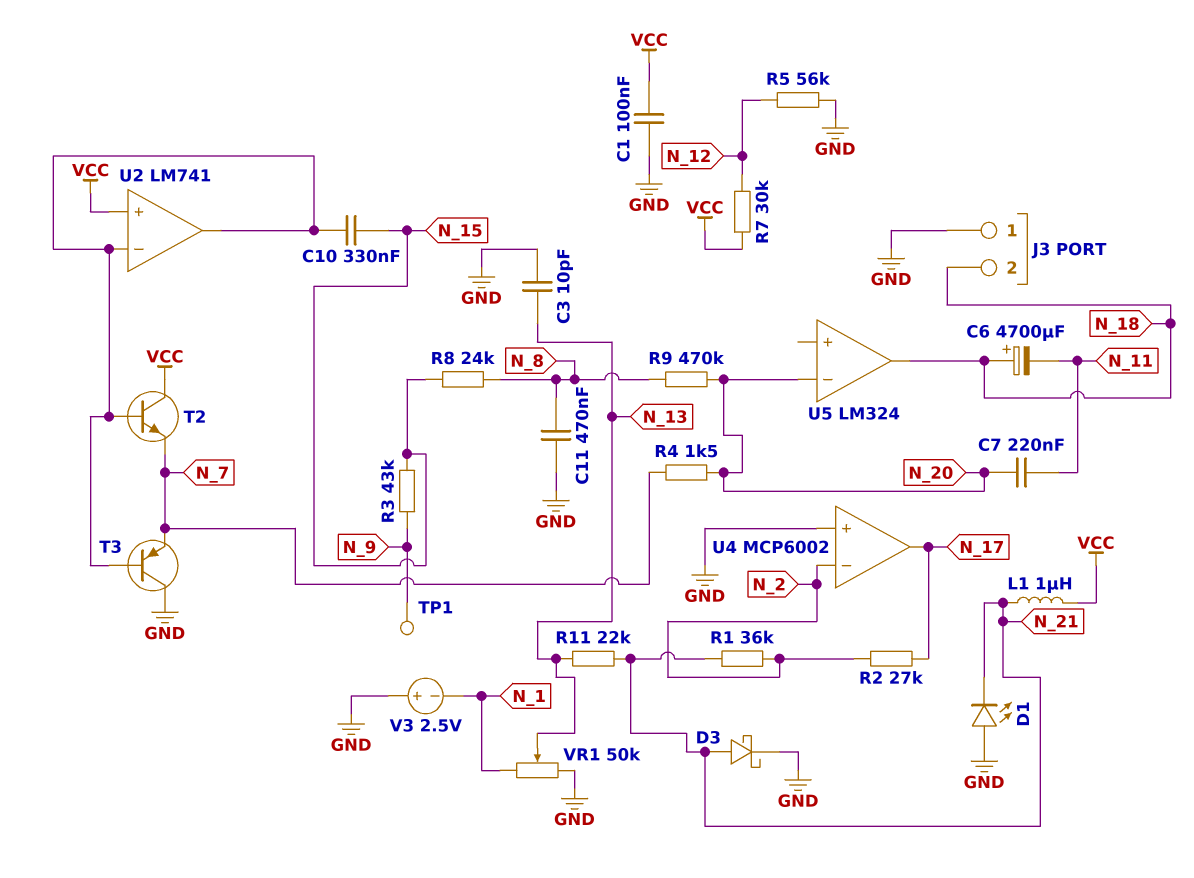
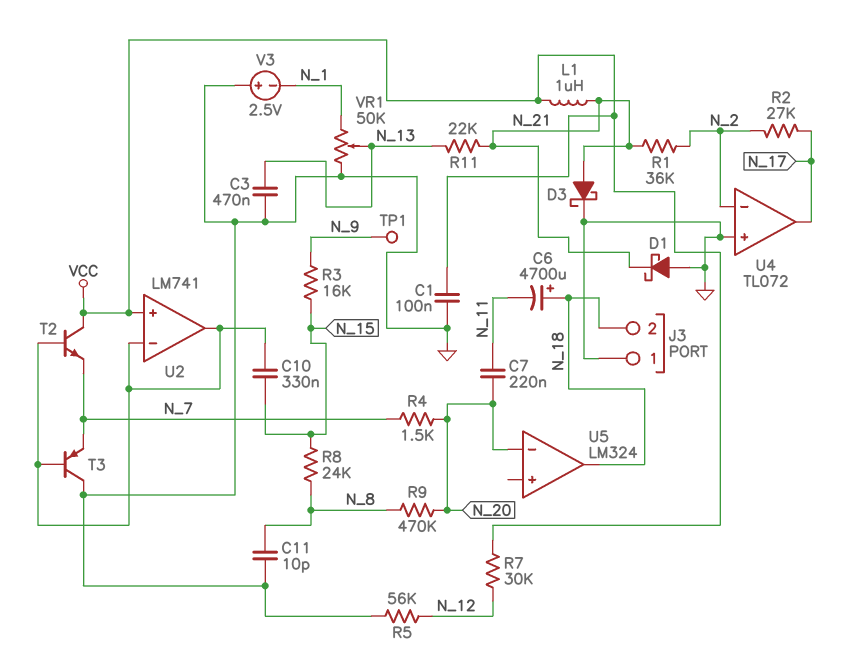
C3: 10pF (GND, N_13) -> 470nF (GND, N_13)
C11: 470nF (GND, N_8) -> 10pF (GND, N_8)
D1: LED (A GND, K N_21) -> schottky (A GND, K N_21)
R3: 43k (N_9, N_15) -> 16k (N_9, N_15)
U4: MCP6002 -> TL072

